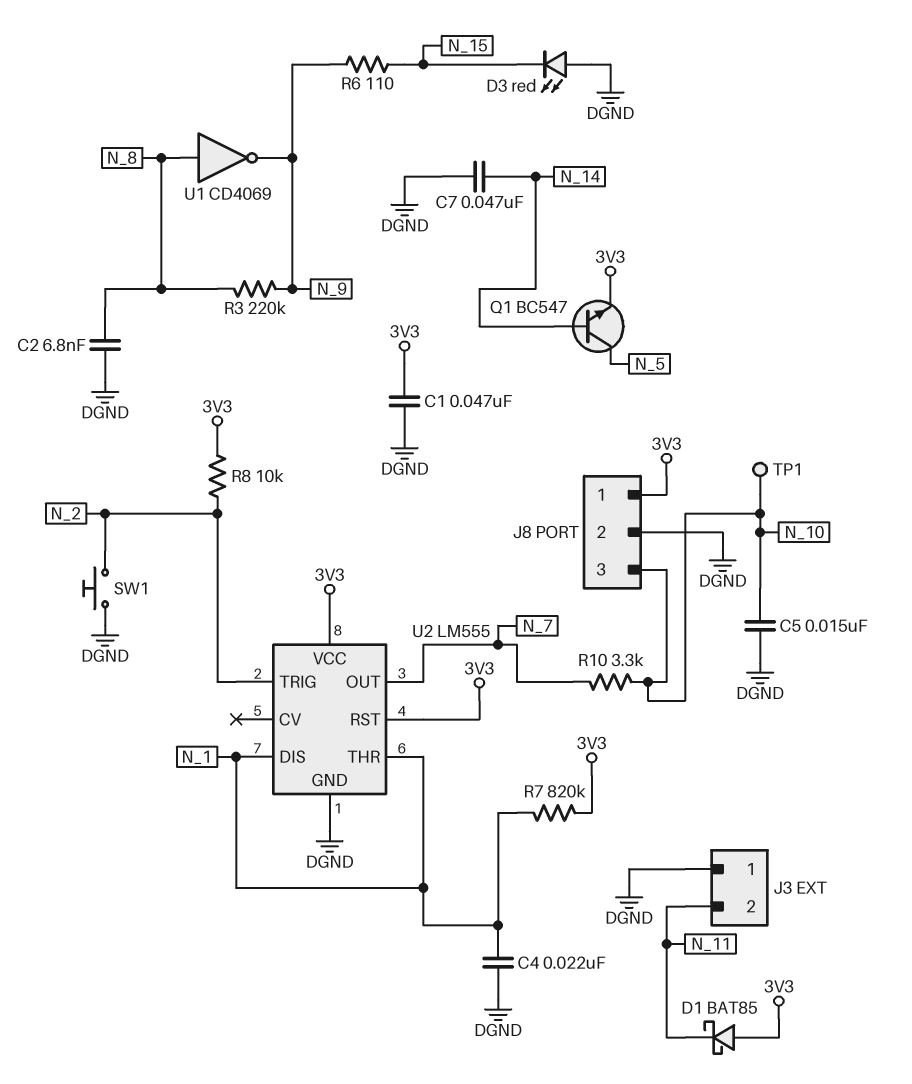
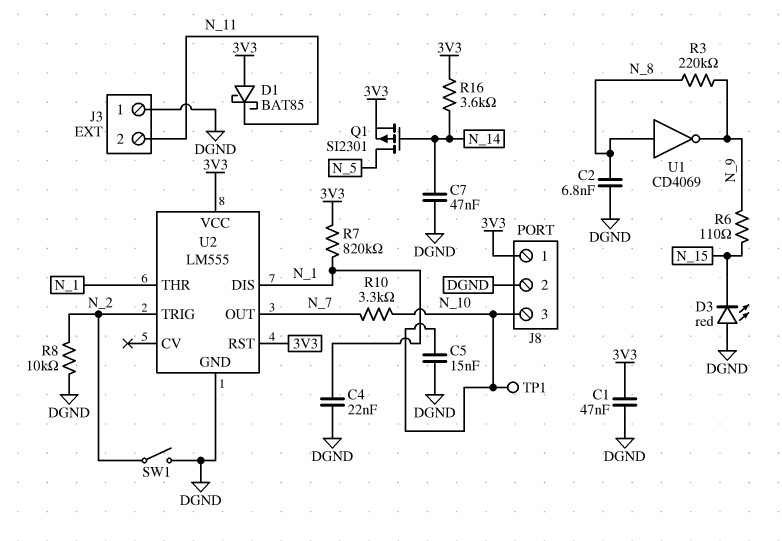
Q1: NPN BC547 (B N_14, C N_5, E 3V3) -> PMOS SI2301 (G N_14, D N_5, S 3V3)
R8: 10k (3V3, N_2) -> 10k (DGND, N_2)
R16: none -> 3.6k (3V3, N_14)
SW1: button (DGND, N_2) -> switch (DGND, N_2)

